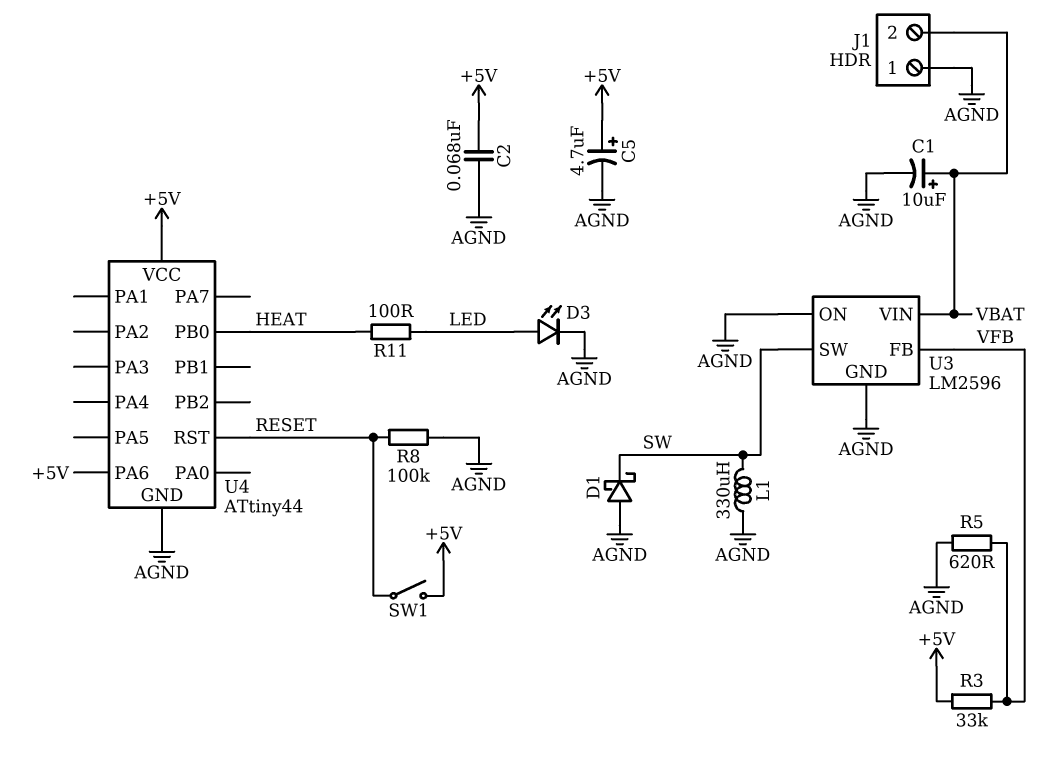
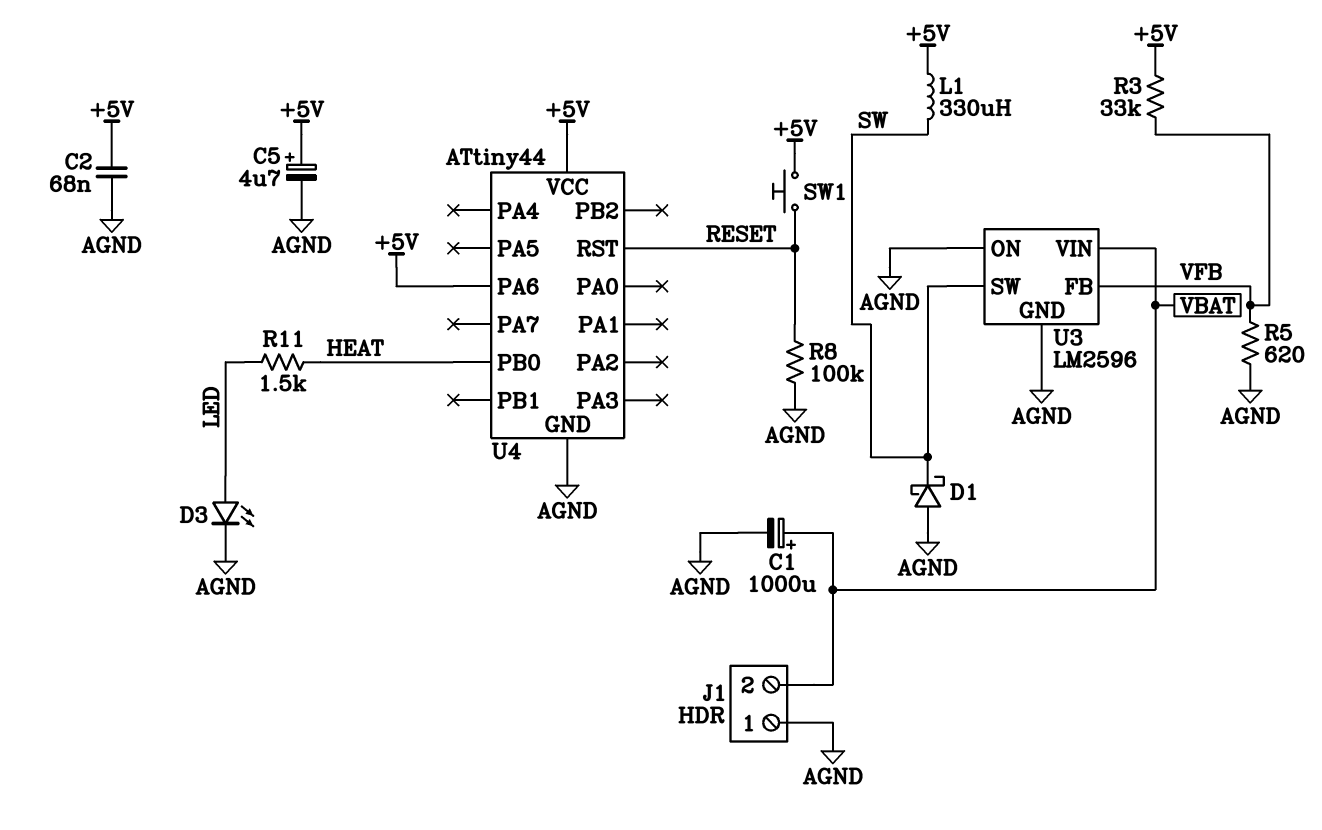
C1: 10uF (plus VBAT, minus AGND) -> 1000uF (plus VBAT, minus AGND)
L1: 330uH (AGND, SW) -> 330uH (+5V, SW)
R11: 100 (HEAT, LED) -> 1.5k (HEAT, LED)
SW1: switch (+5V, RESET) -> button (+5V, RESET)

